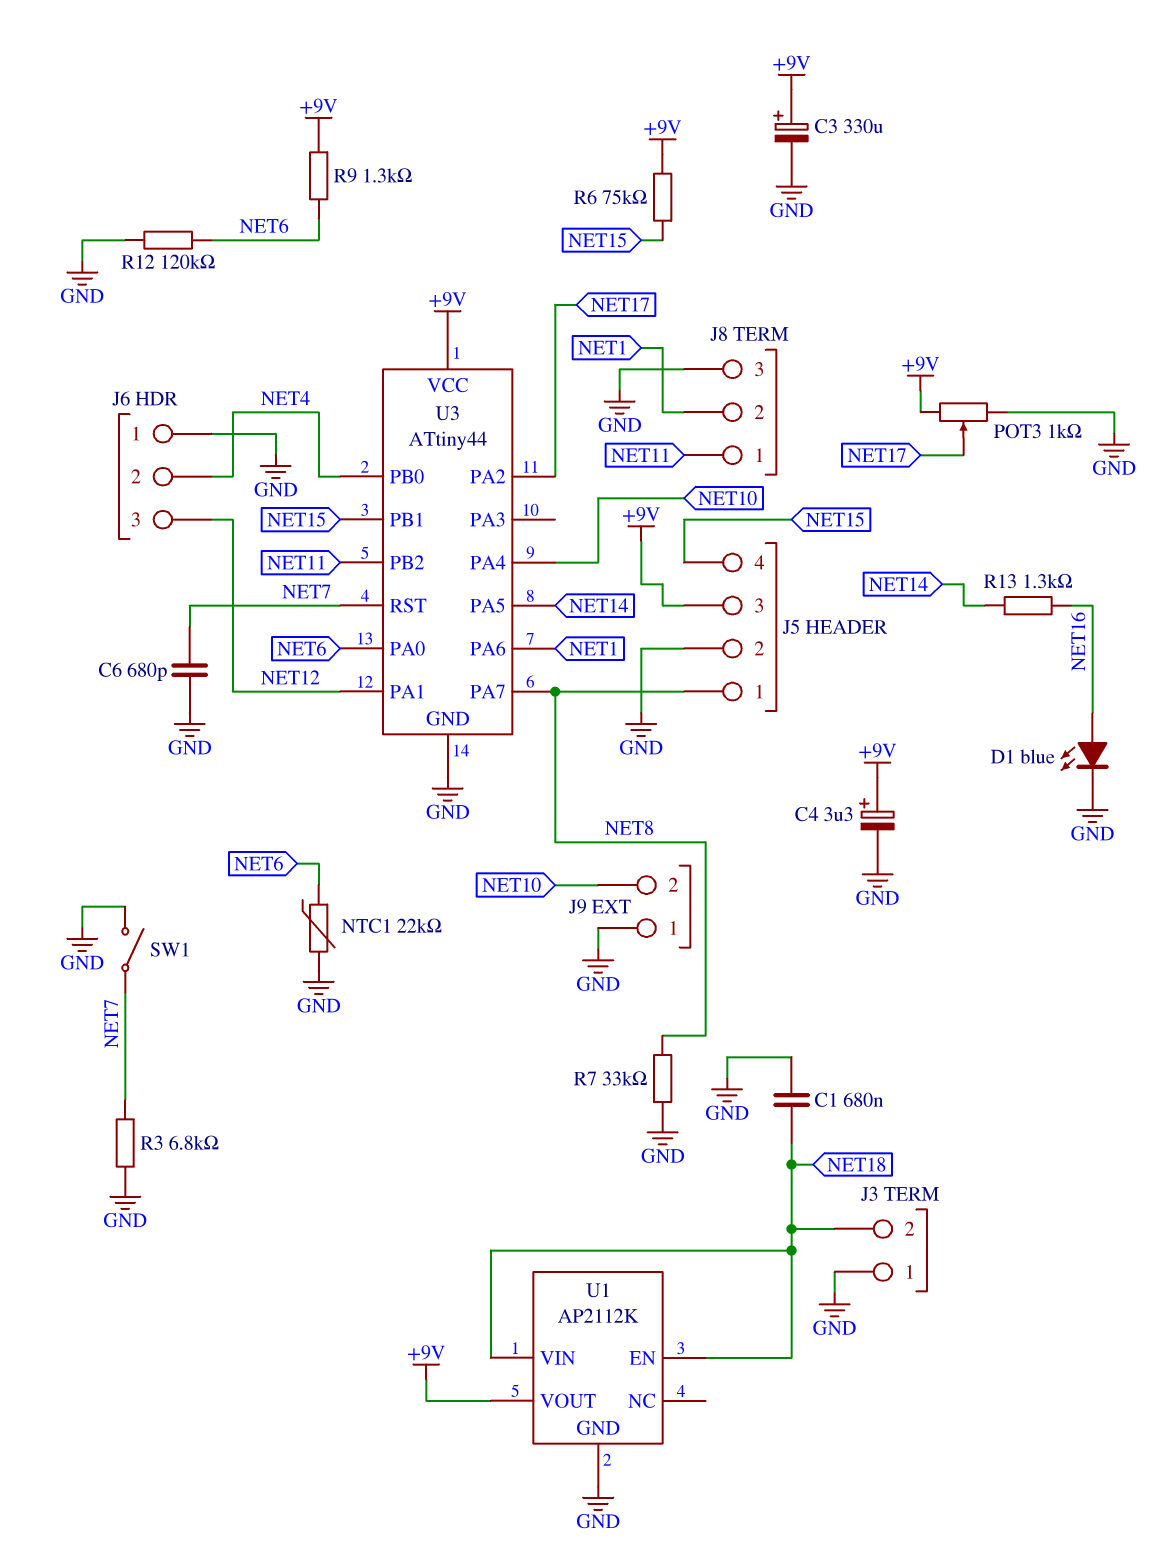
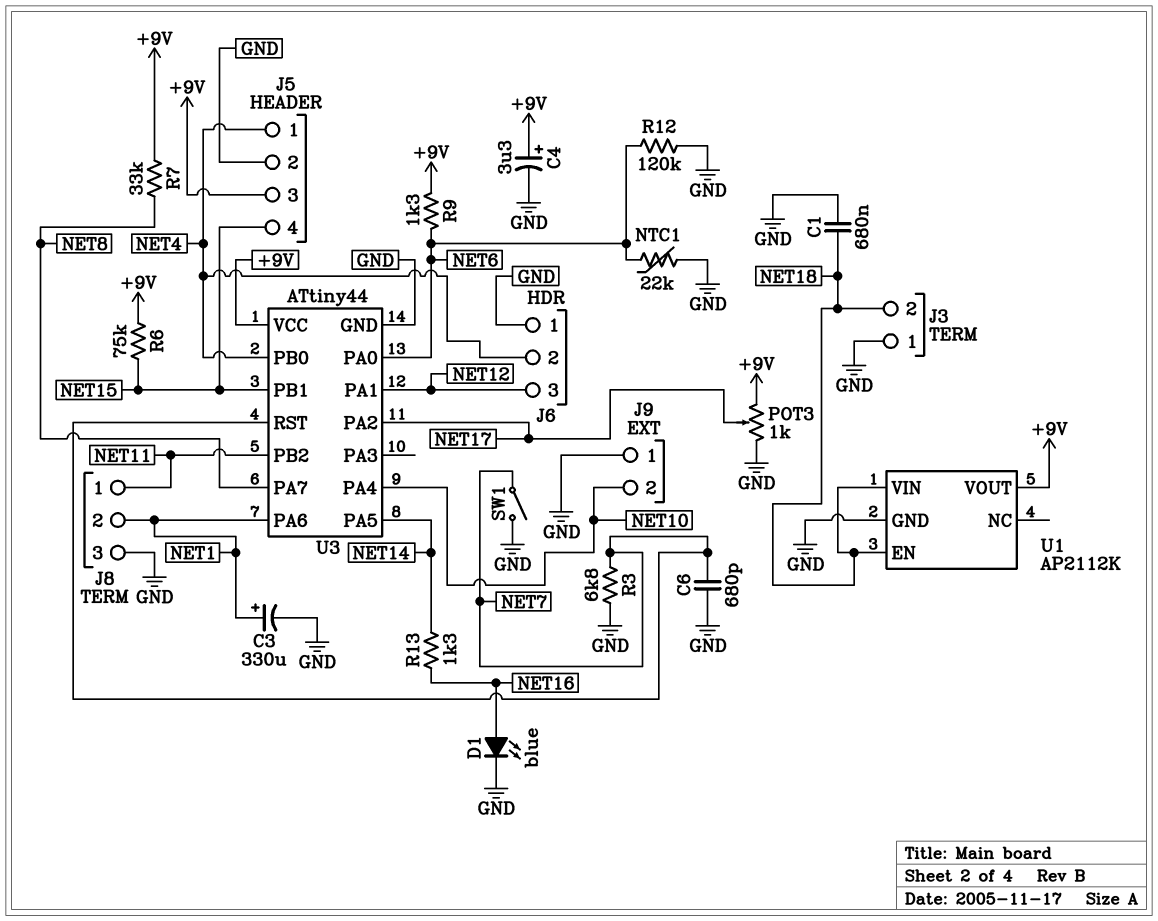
C3: 330uF (plus +9V, minus GND) -> 330uF (plus NET1, minus GND)
J5 pin 1: NET8 -> NET4
R7: 33k (GND, NET8) -> 33k (+9V, NET8)

